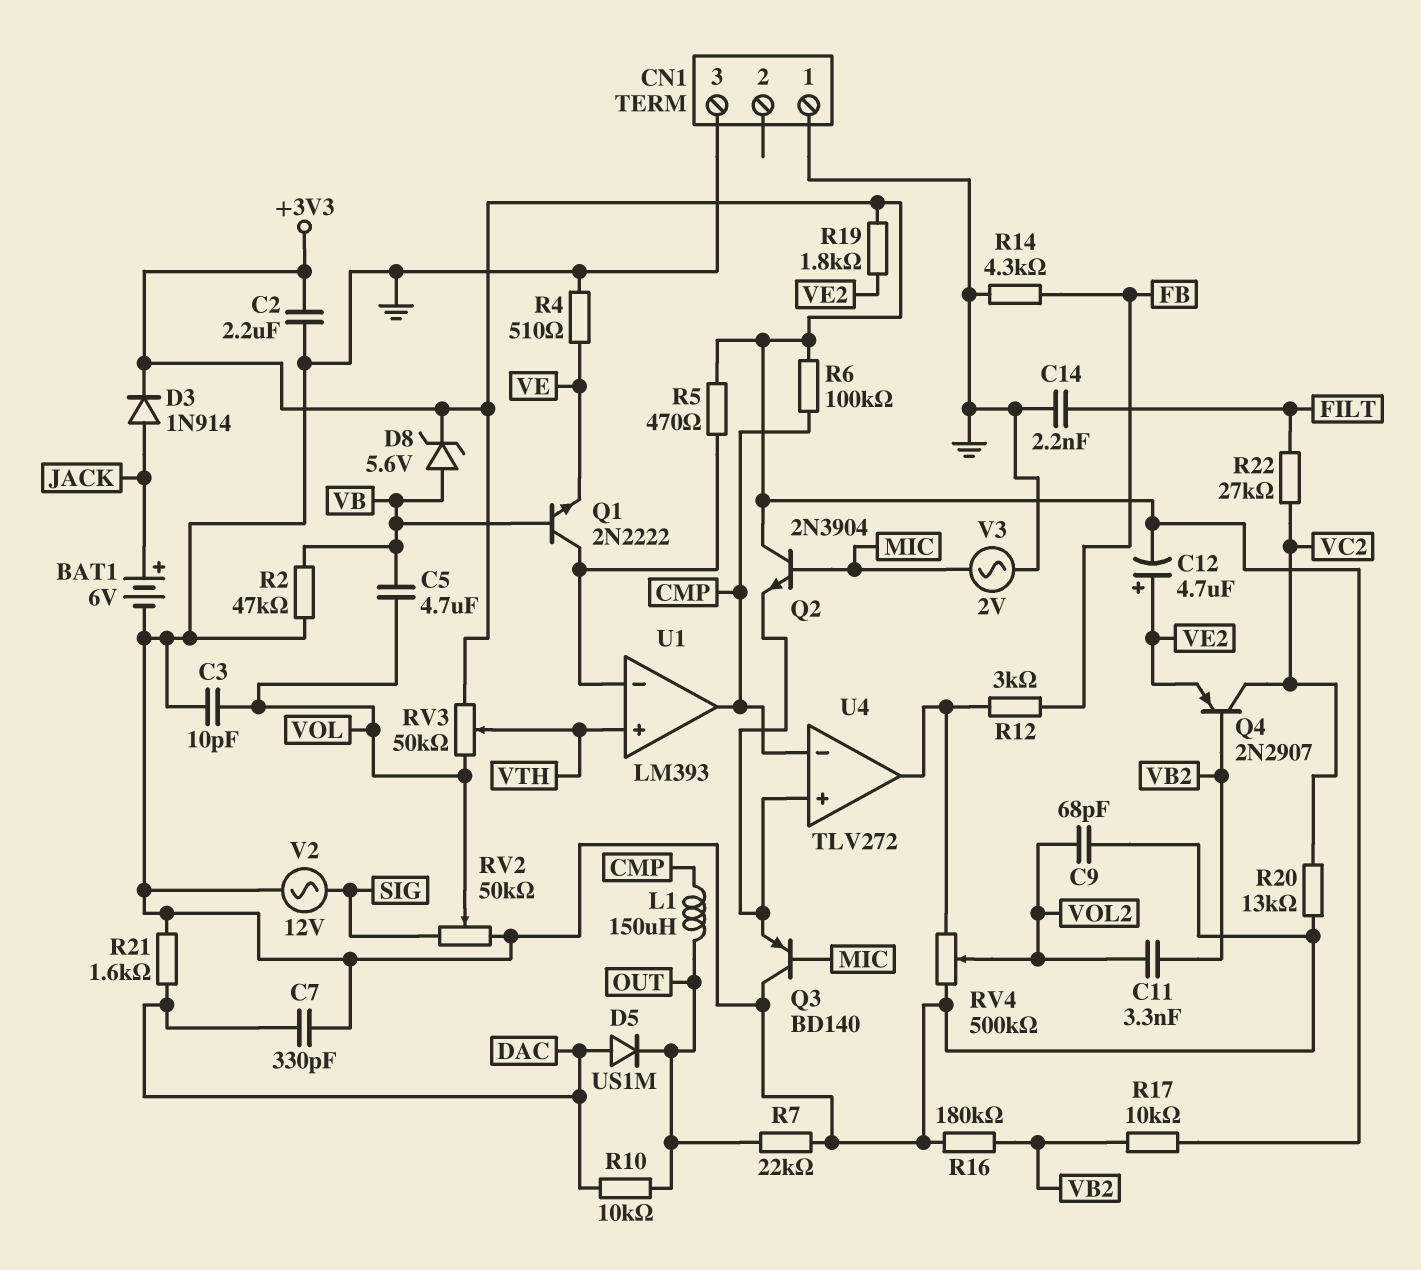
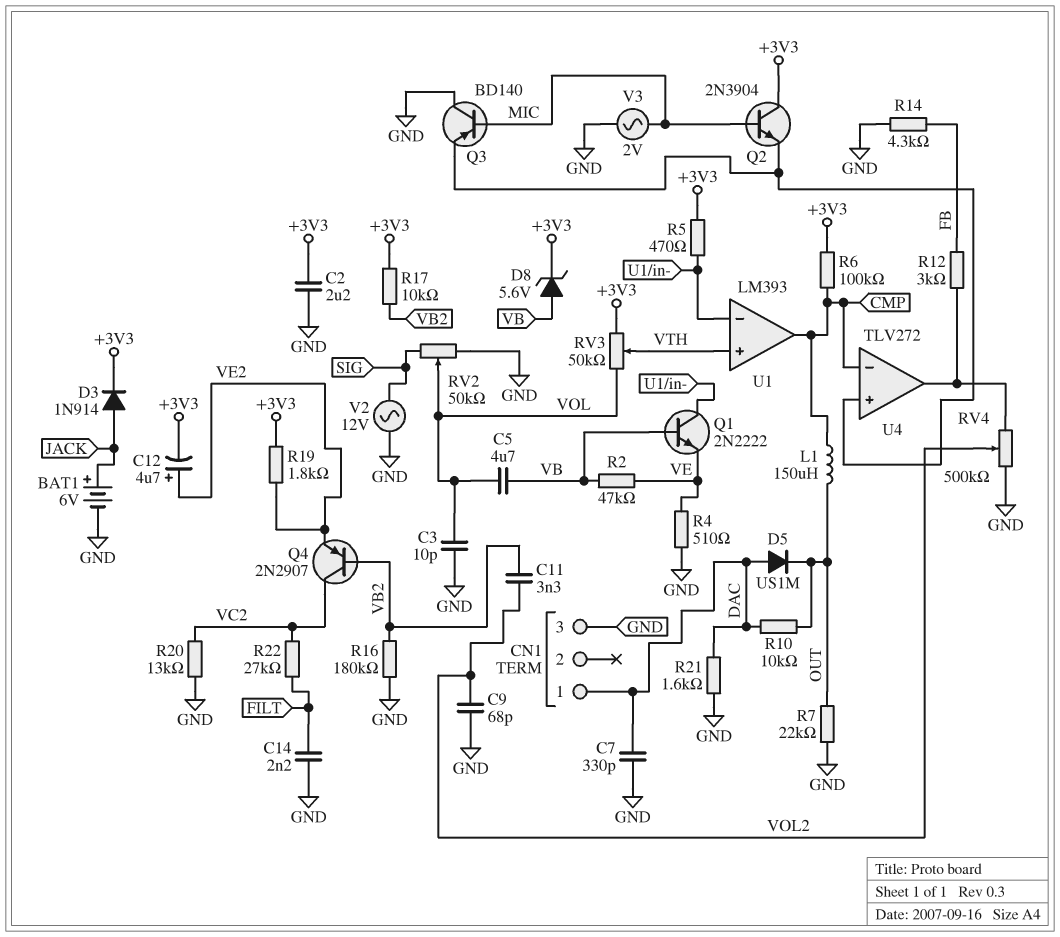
CN1 pin 1: GND -> DAC
R2: 47k (GND, VB) -> 47k (VB, VE)

